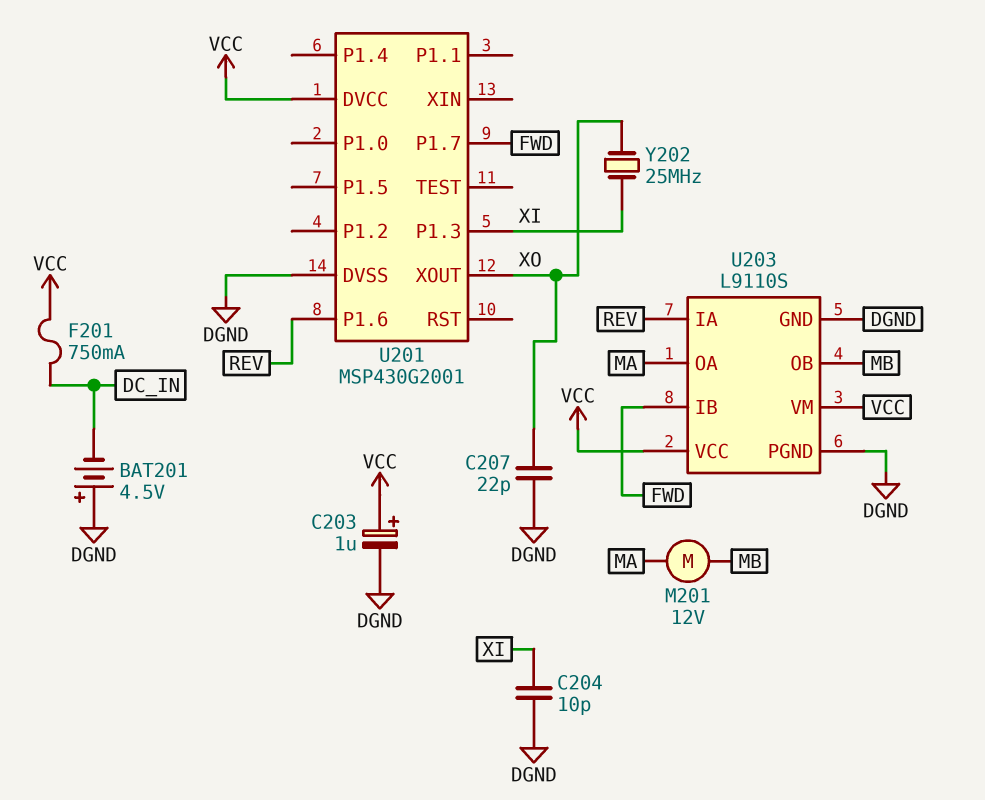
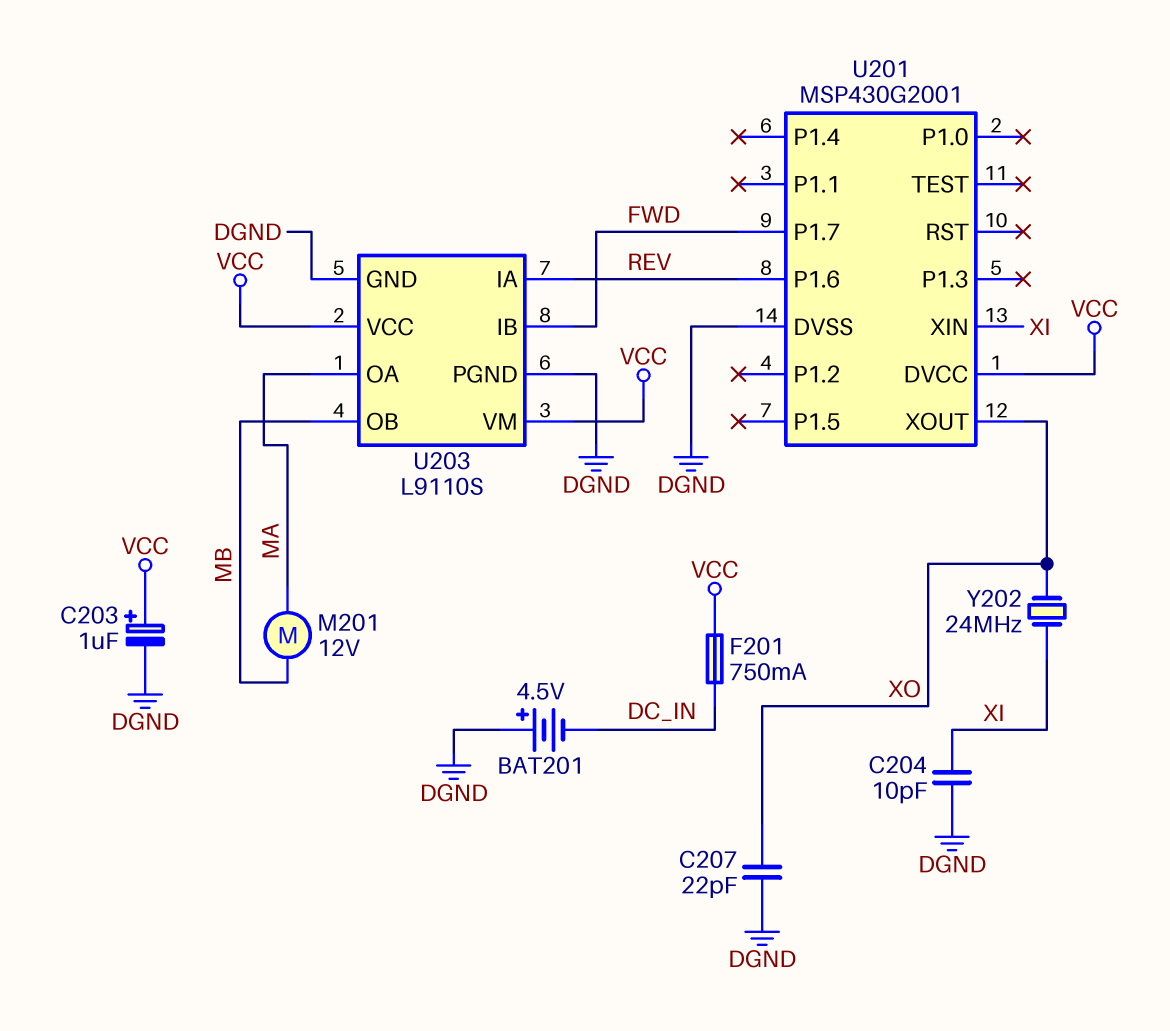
U201 pin P1.3: XI -> none
U201 pin XIN: none -> XI
Y202: 25MHz (XI, XO) -> 24MHz (XI, XO)

